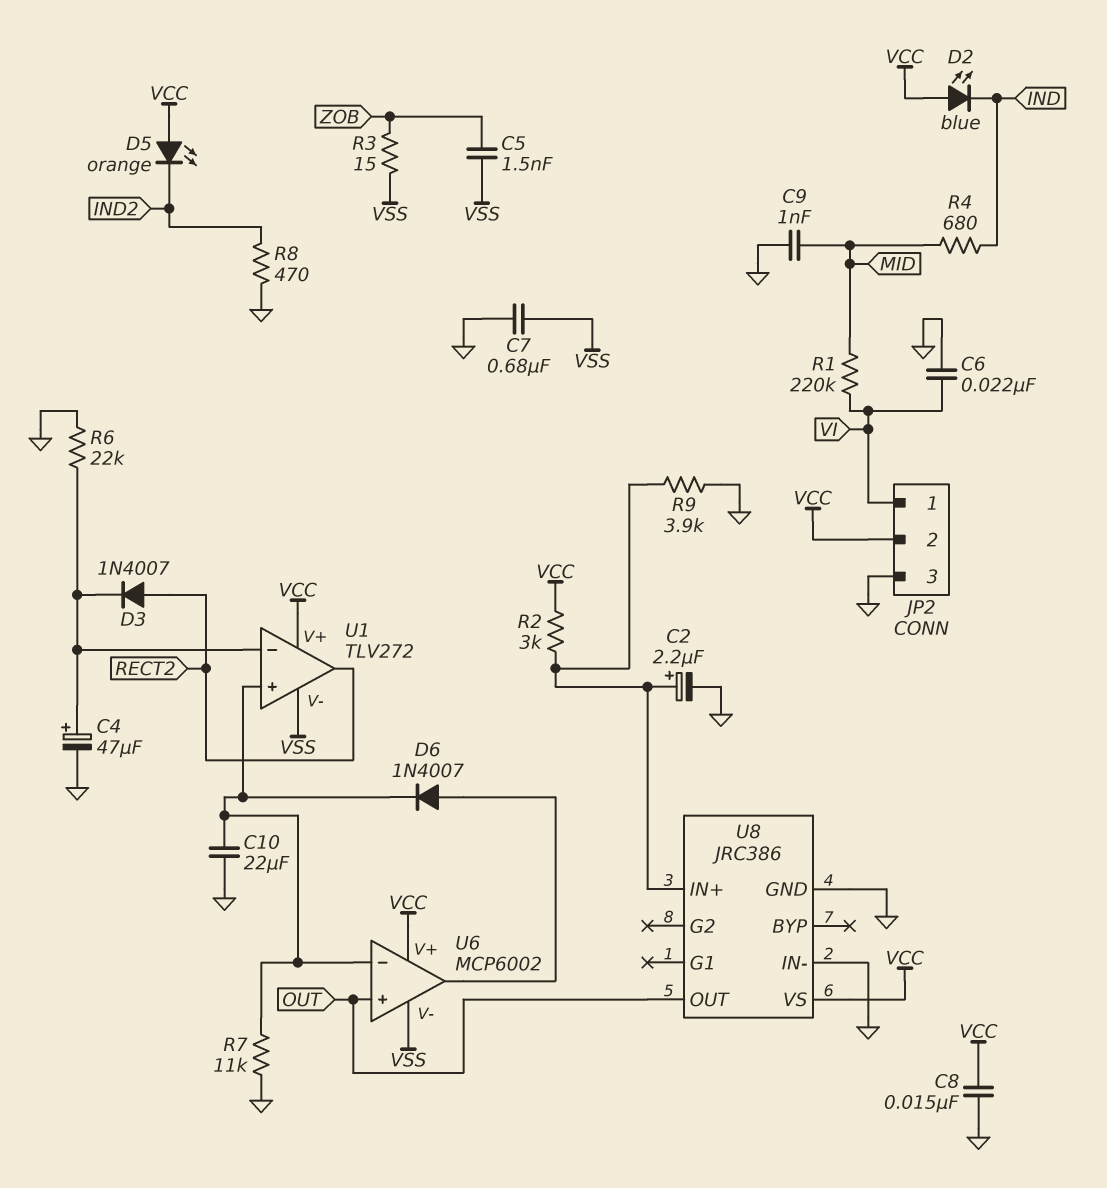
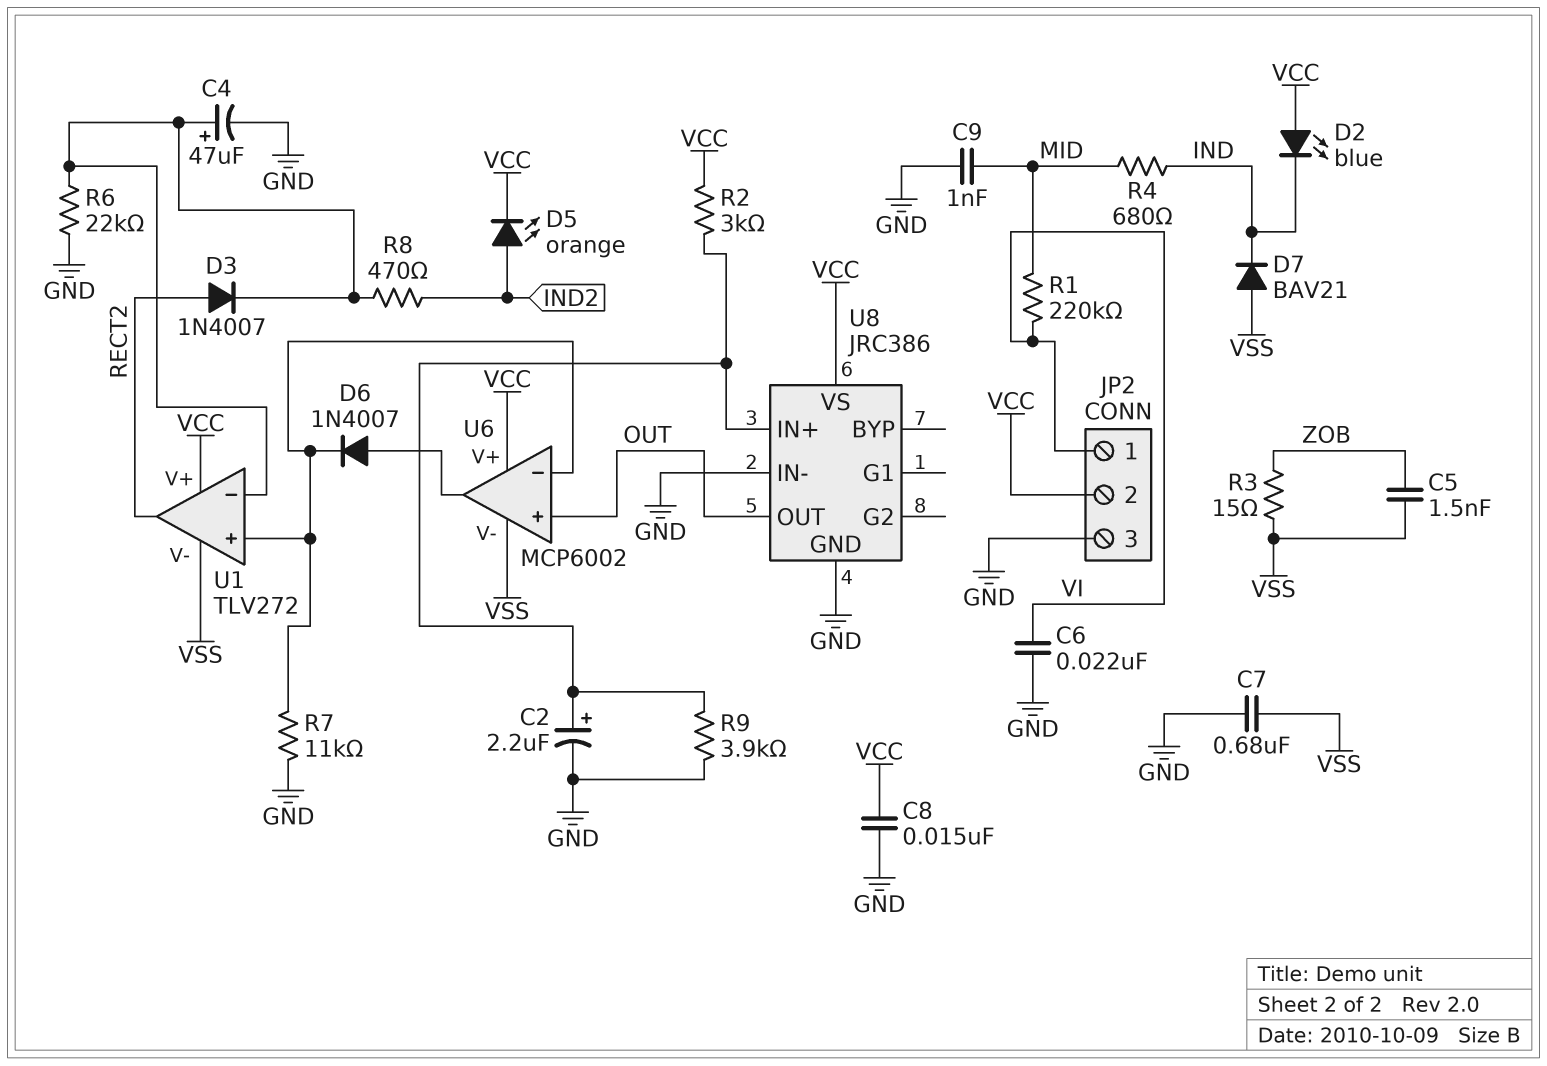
C10: 22uF (GND, U1/in+) -> none
D5: LED orange (A VCC, K IND2) -> LED orange (A IND2, K VCC)
D7: none -> diode BAV21 (A VSS, K IND)
R8: 470 (GND, IND2) -> 470 (IND2, U1/in-)

